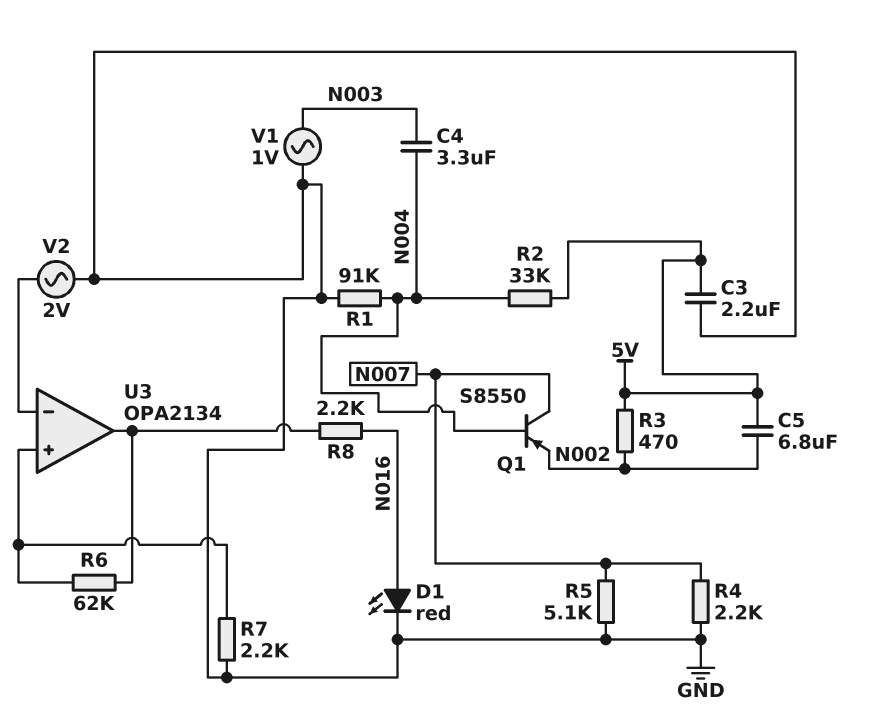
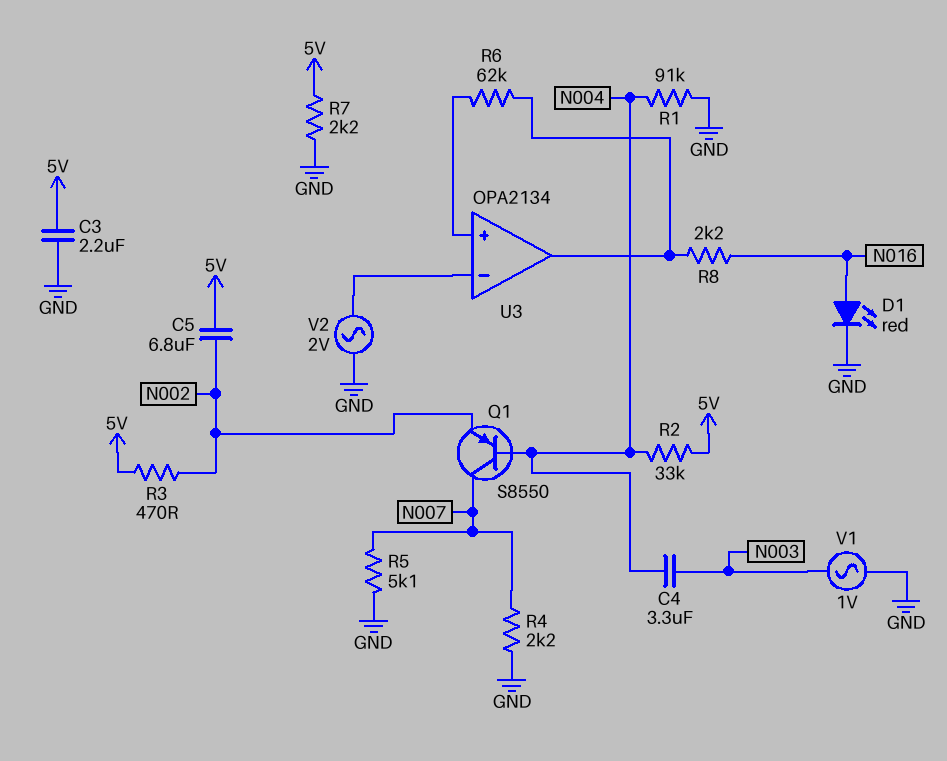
R7: 2.2k (GND, U3/in+) -> 2.2k (5V, GND)

